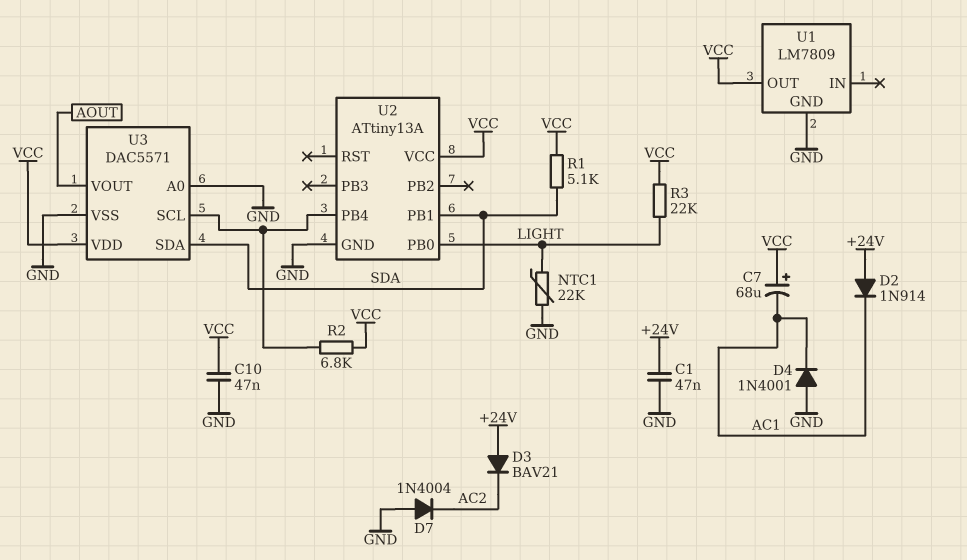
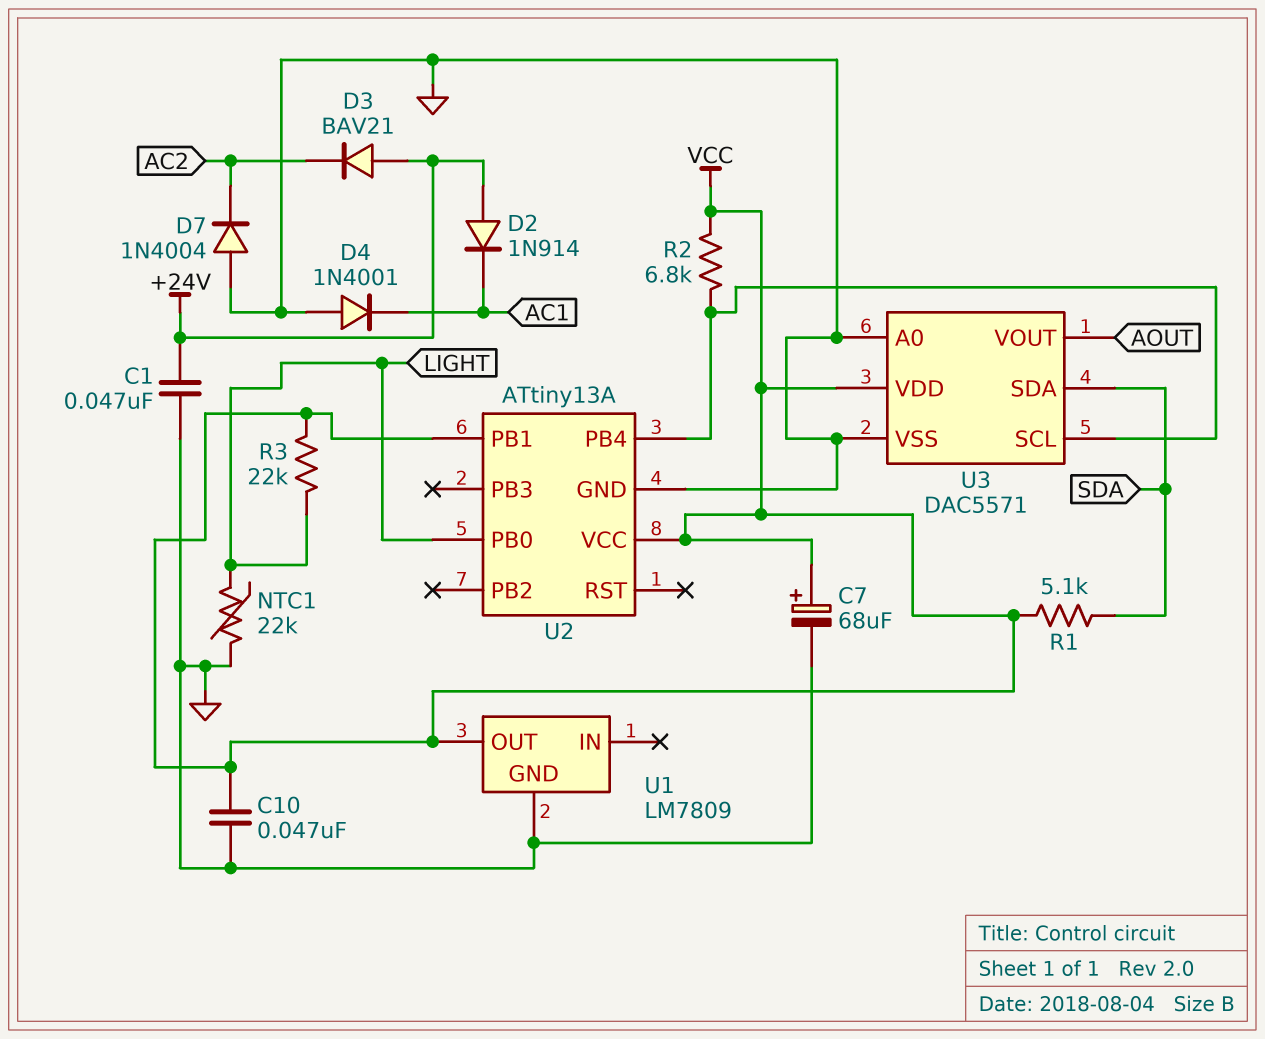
C7: 68uF (plus VCC, minus AC1) -> 68uF (plus VCC, minus GND)
U2 pin PB1: SDA -> VCC

